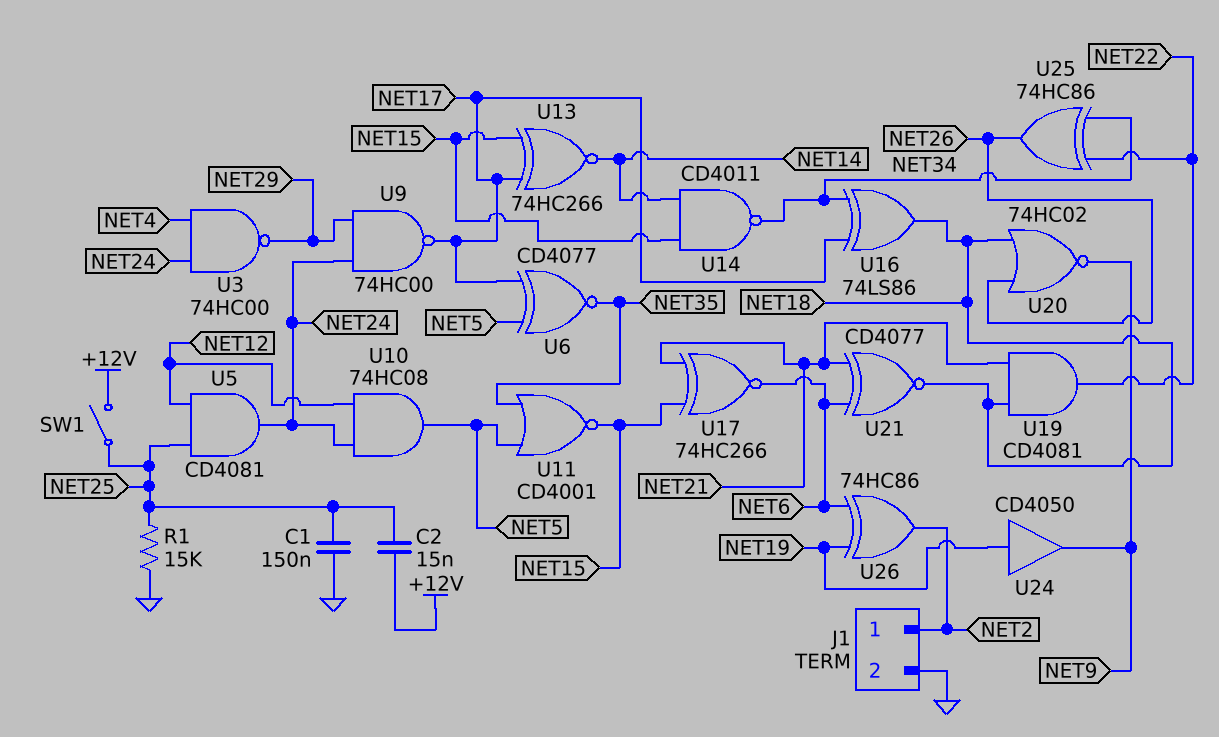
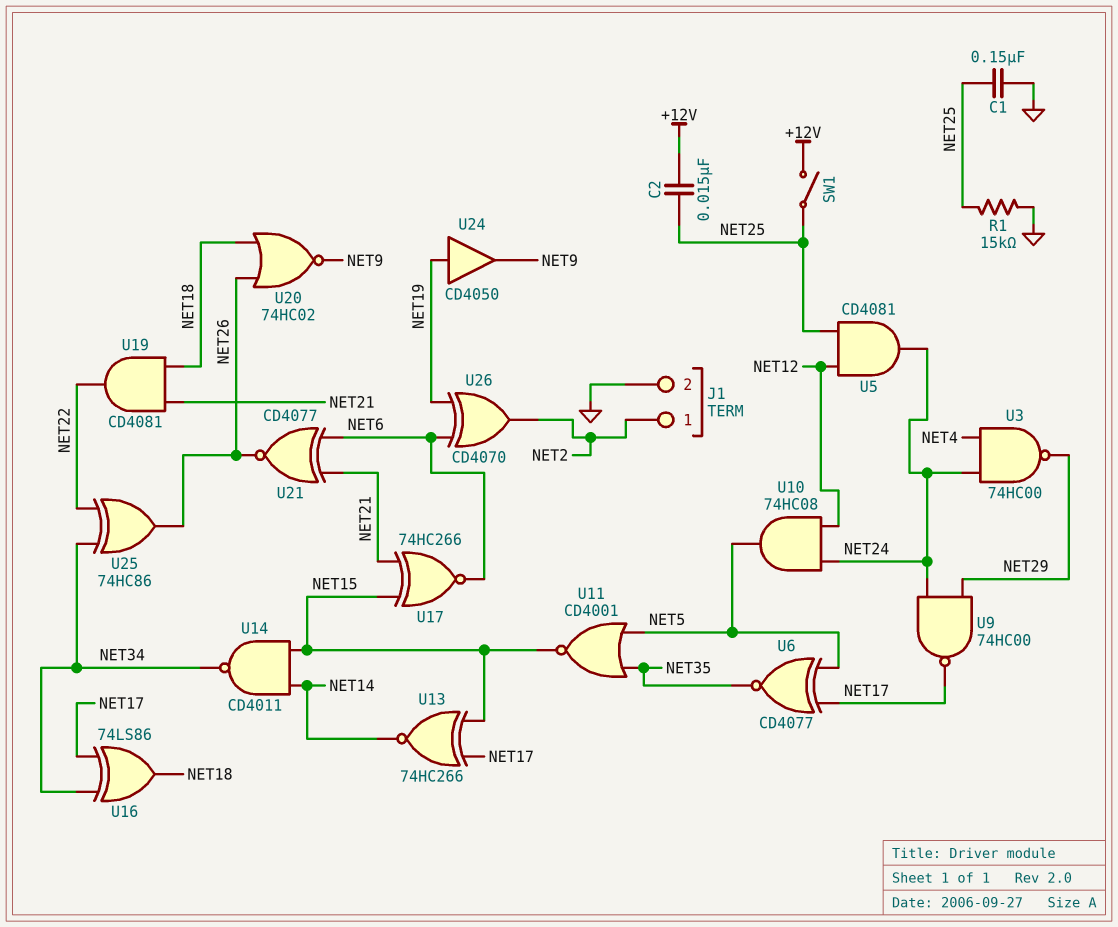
U21: XNOR CD4077 (in NET6, in NET21, out NET18) -> XNOR CD4077 (in NET6, in NET21, out NET26)
U26: XOR 74HC86 (in NET6, in NET19, out NET2) -> XOR CD4070 (in NET6, in NET19, out NET2)

